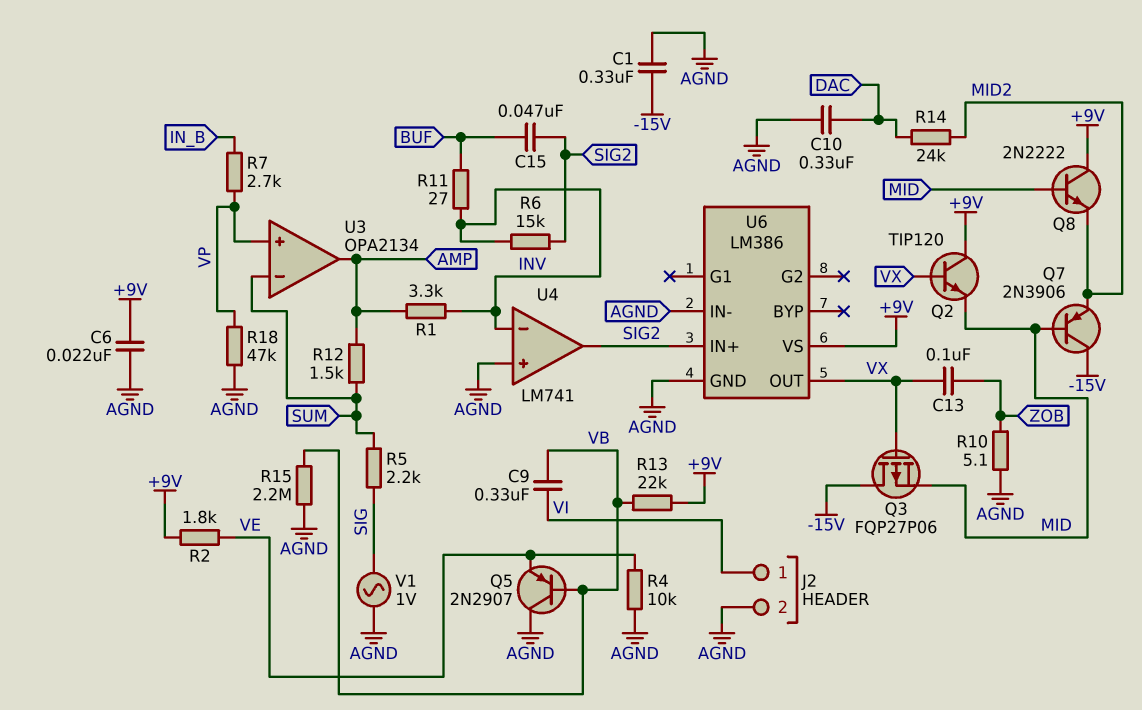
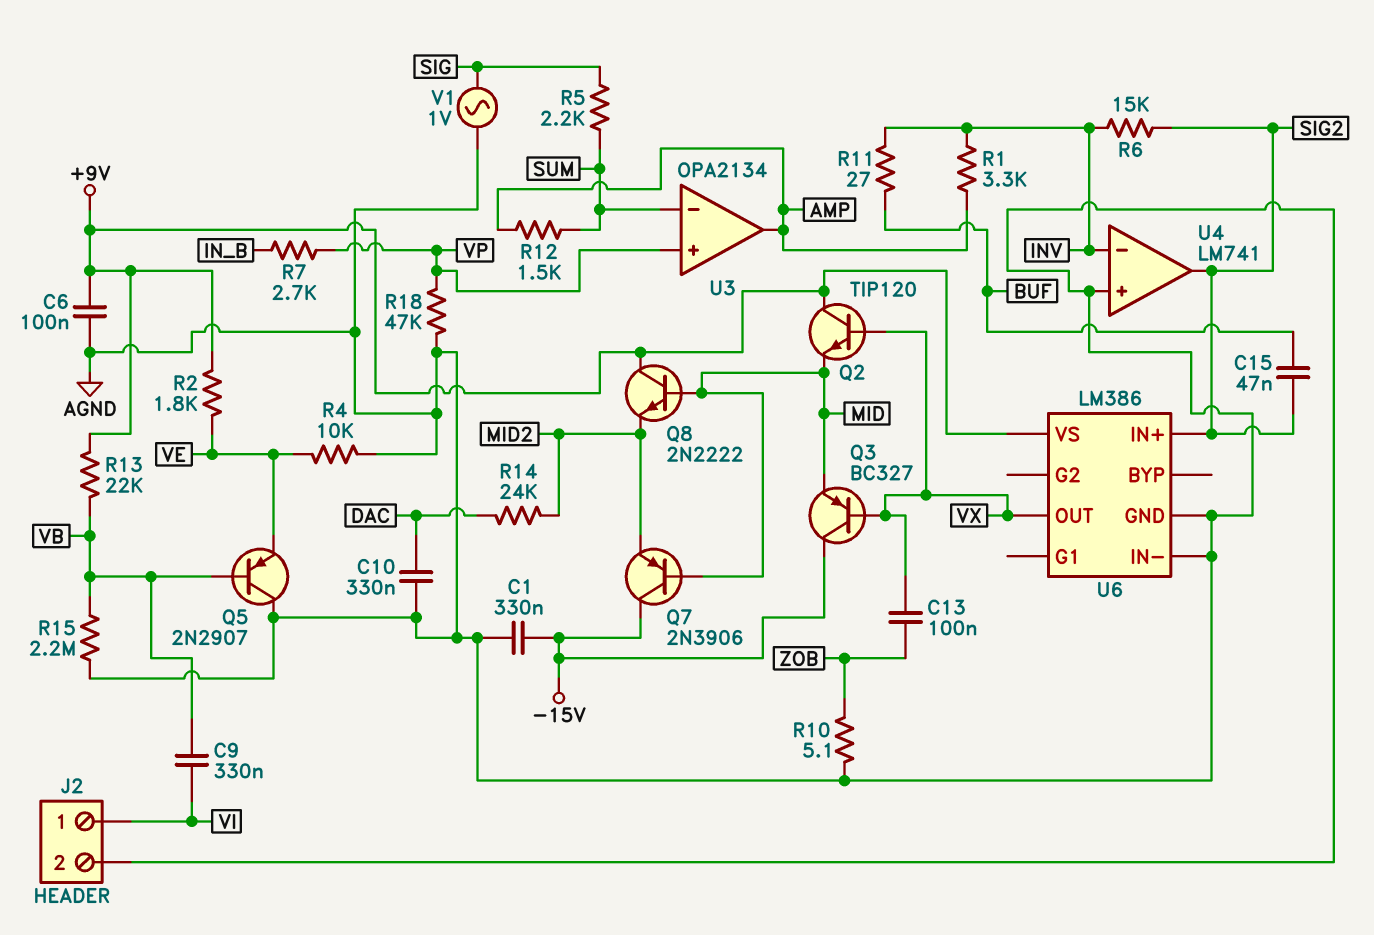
C6: 22nF (+9V, AGND) -> 100nF (+9V, AGND)
Q3: PMOS FQP27P06 (G VX, D -15V, S MID) -> PNP BC327 (B VX, C -15V, E MID)

